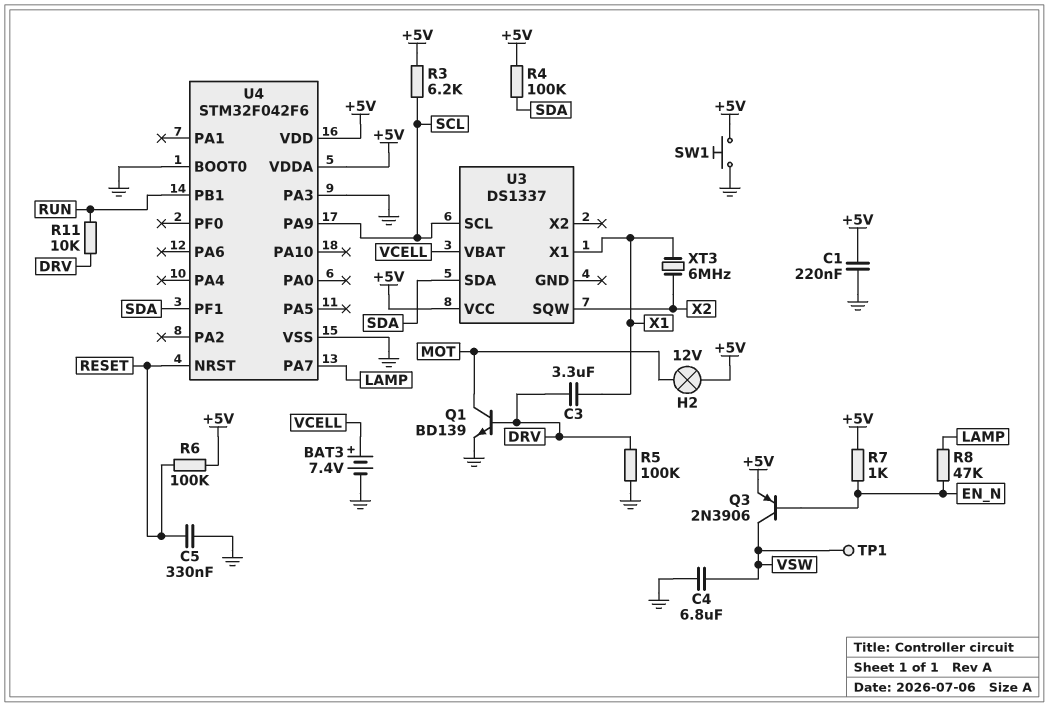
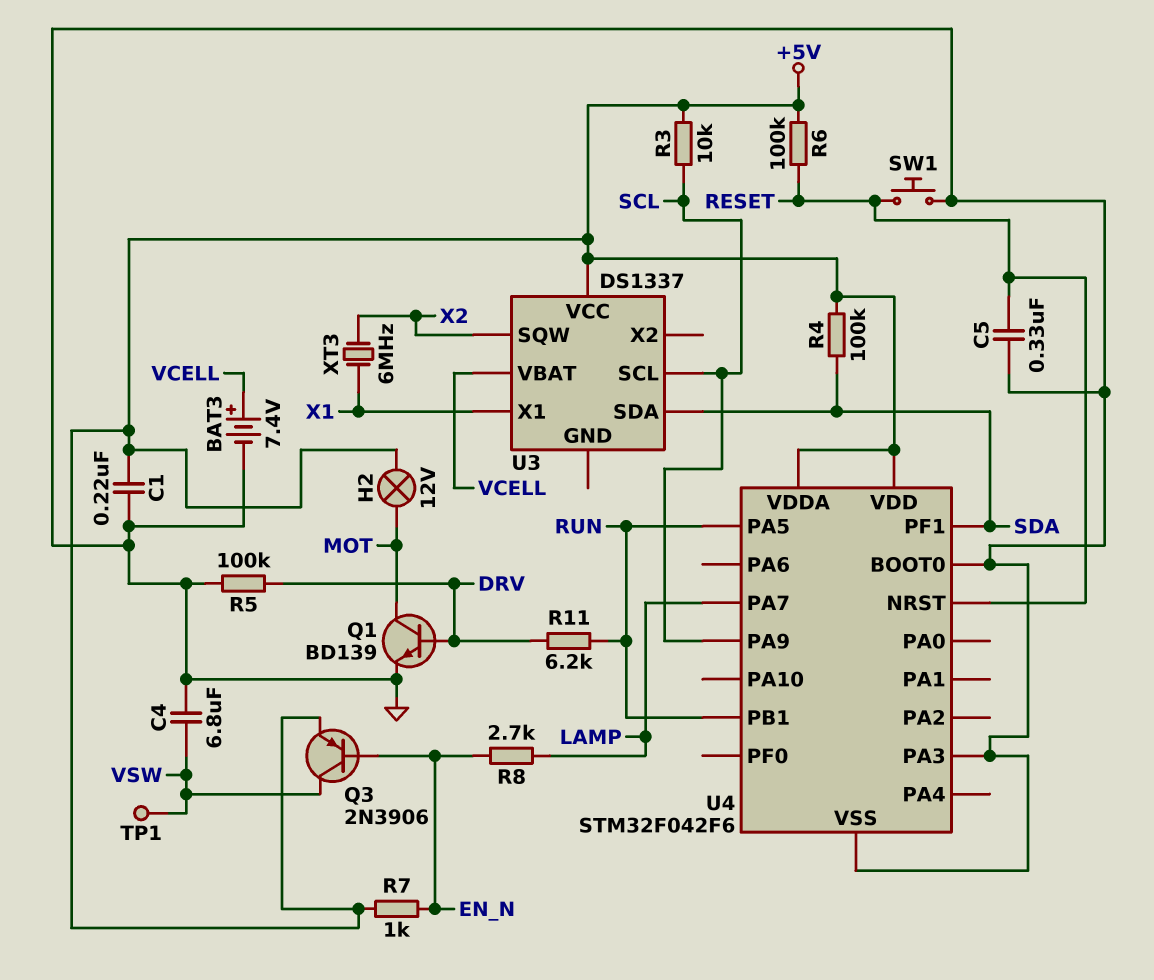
C3: 3.3uF (DRV, X1) -> none
R3: 6.2k (+5V, SCL) -> 10k (+5V, SCL)
R8: 47k (EN_N, LAMP) -> 2.7k (EN_N, LAMP)
R11: 10k (DRV, RUN) -> 6.2k (DRV, RUN)
SW1: button (+5V, GND) -> button (GND, RESET)
U4 pin PA5: none -> RUN

